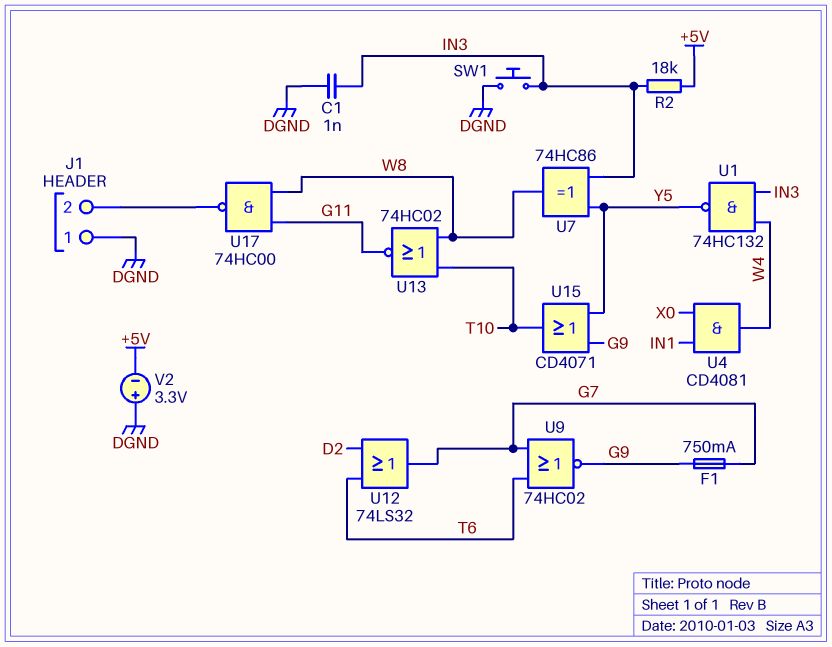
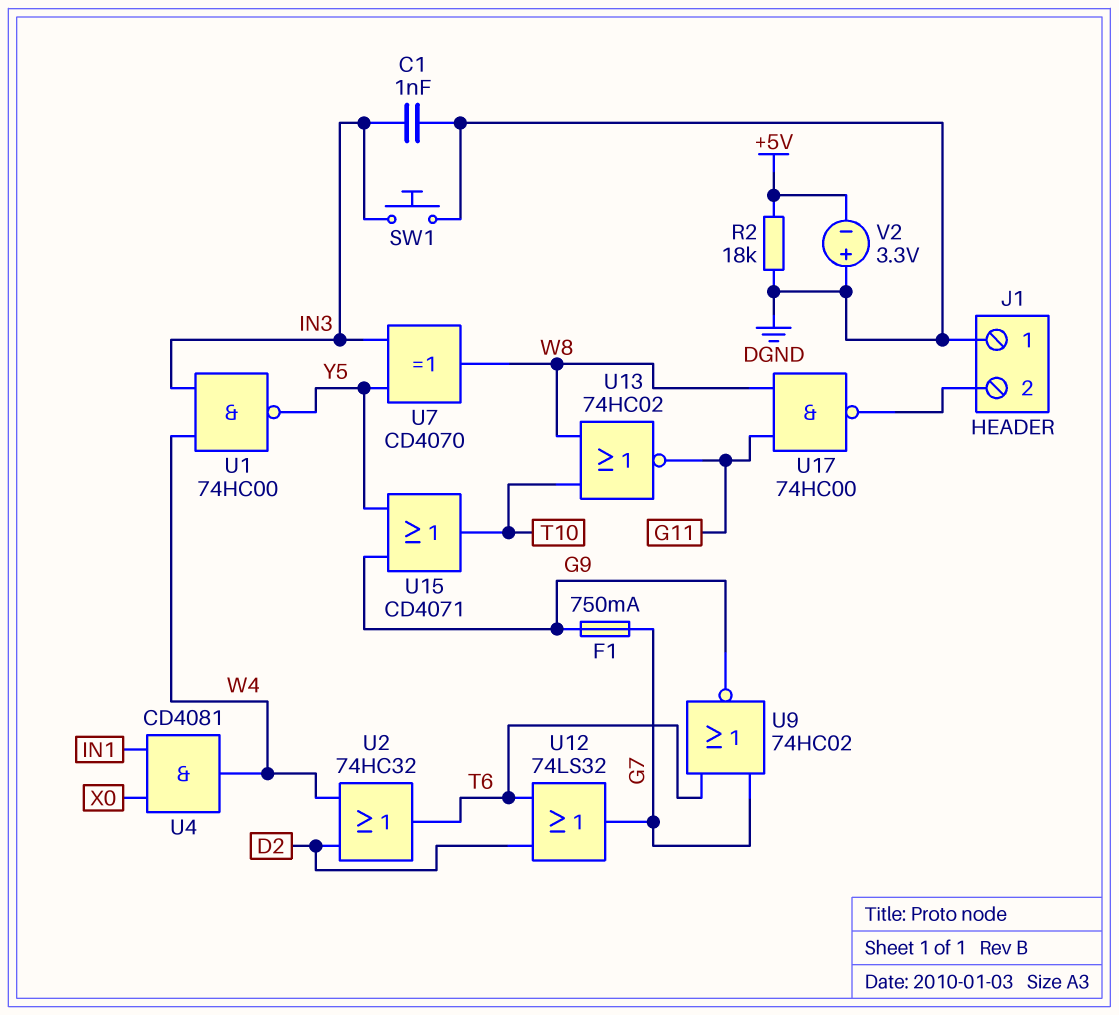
R2: 18k (+5V, IN3) -> 18k (+5V, DGND)
U1: NAND 74HC132 (in IN3, in W4, out Y5) -> NAND 74HC00 (in IN3, in W4, out Y5)
U2: none -> OR 74HC32 (in D2, in W4, out T6)
U7: XOR 74HC86 (in IN3, in Y5, out W8) -> XOR CD4070 (in IN3, in Y5, out W8)

